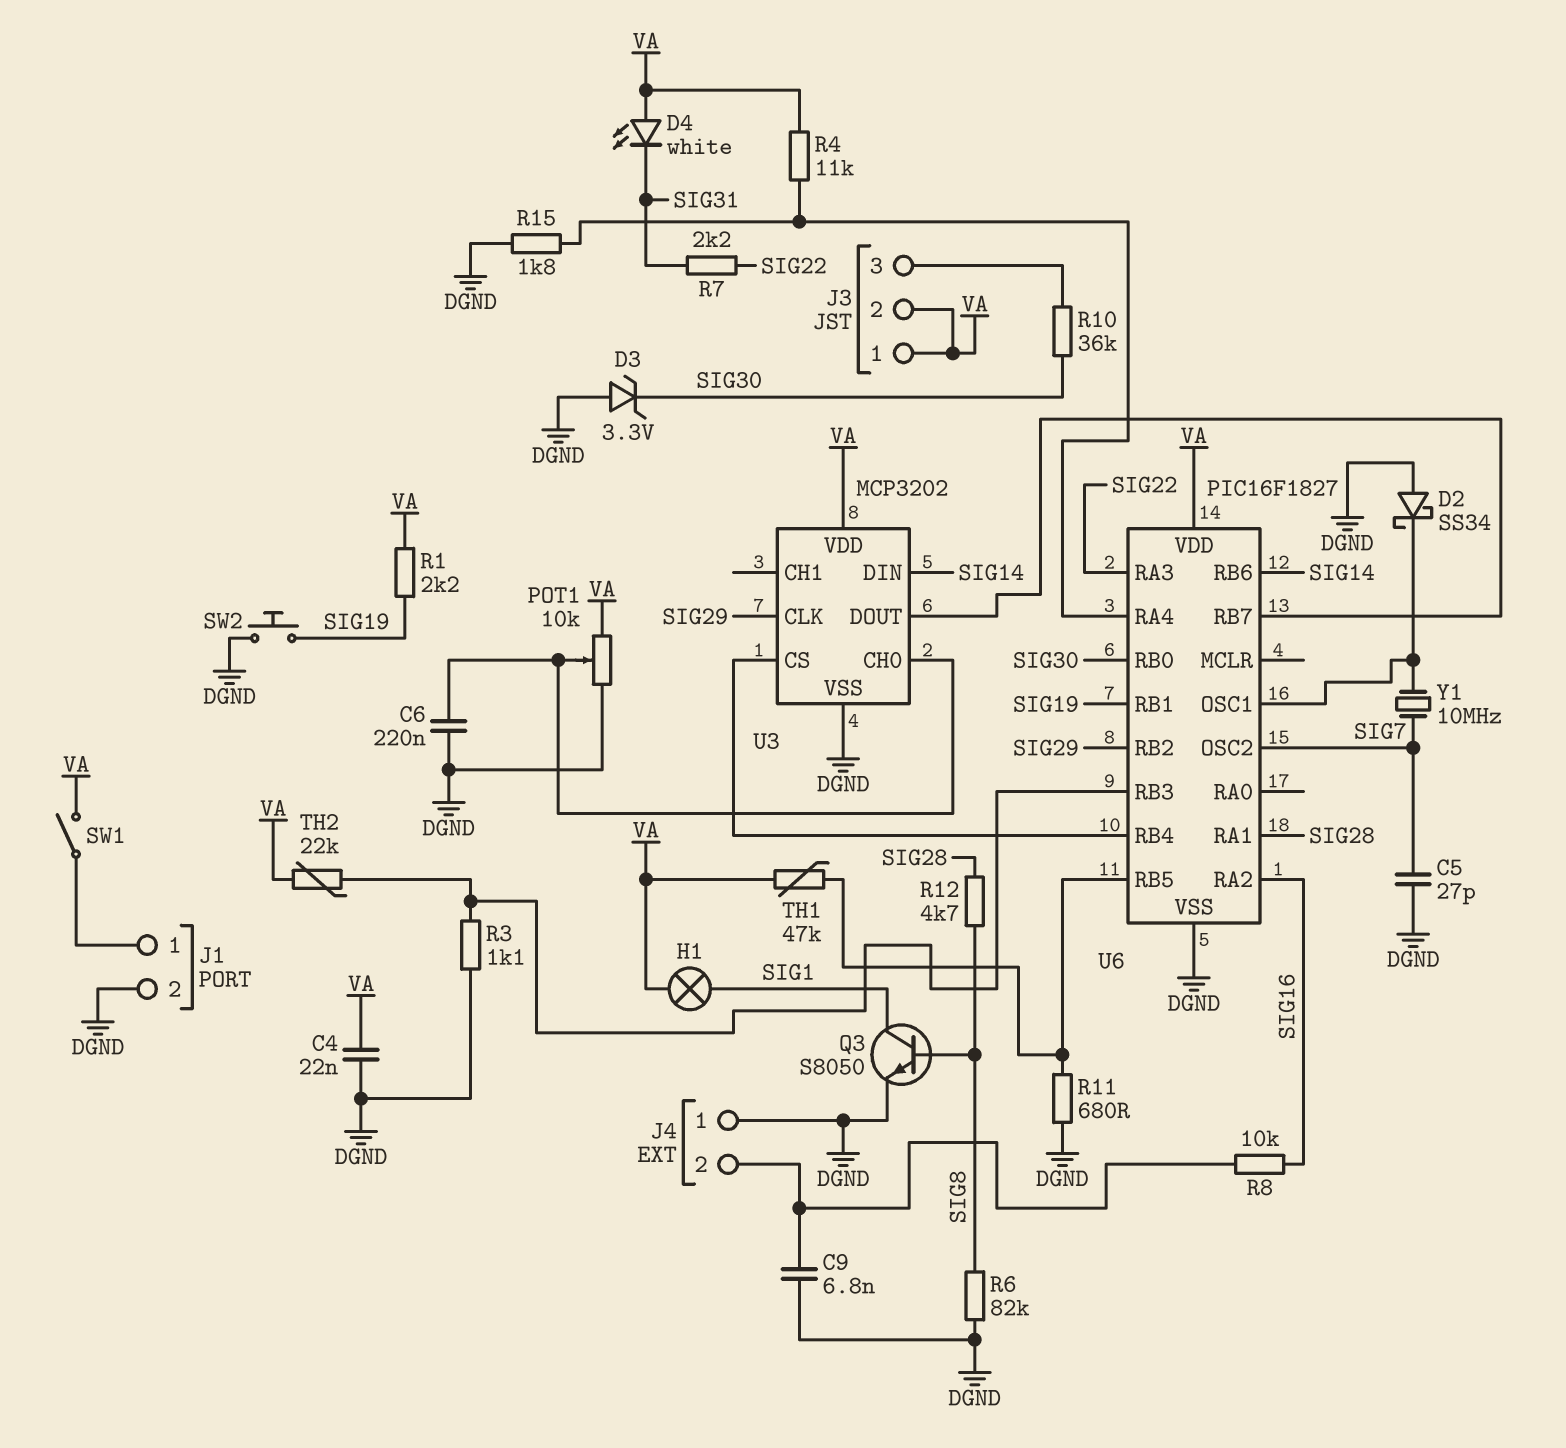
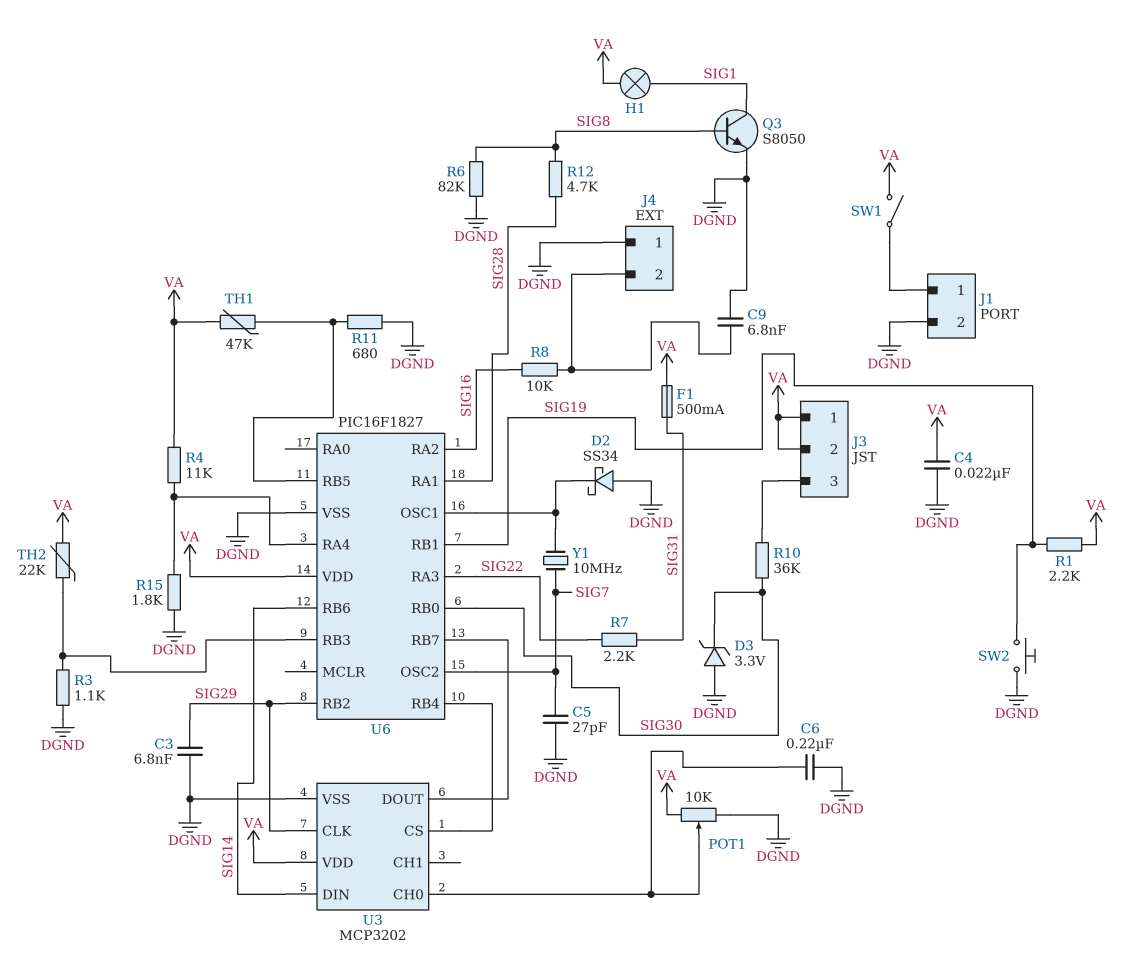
C3: none -> 6.8nF (DGND, SIG29)
D4: LED white (A VA, K SIG31) -> none
F1: none -> 500mA (SIG31, VA)

